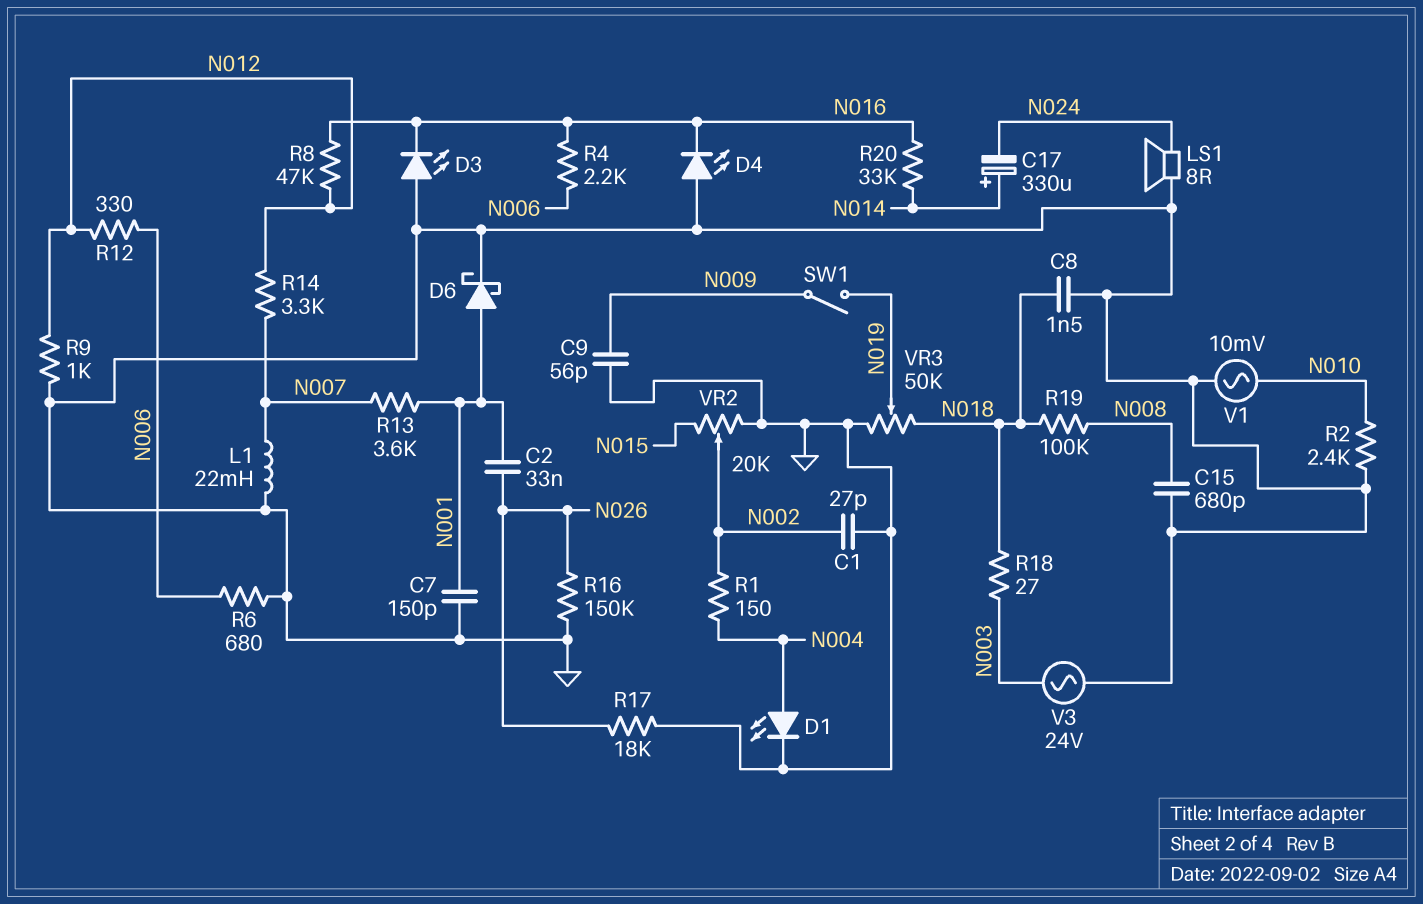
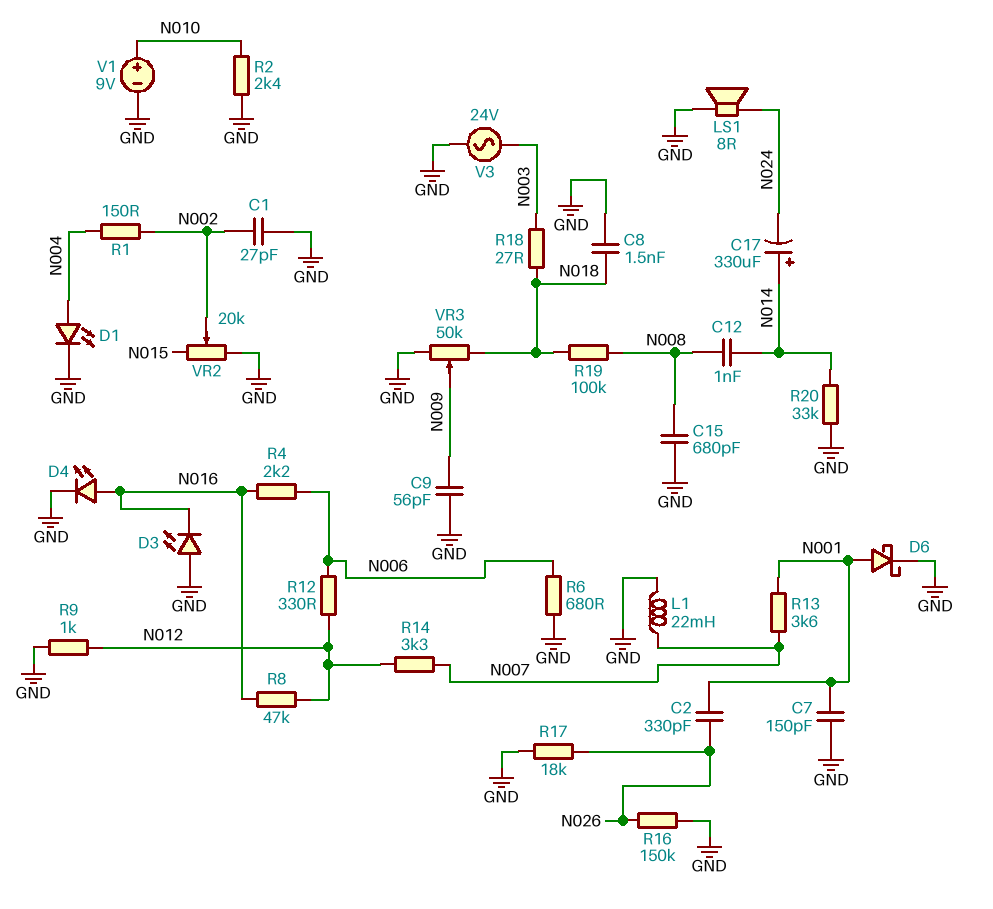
C2: 33nF (N001, N026) -> 330pF (N001, N026)
C12: none -> 1nF (N008, N014)
D4: LED (A GND, K N016) -> LED (A N016, K GND)
R20: 33k (N014, N016) -> 33k (GND, N014)
SW1: switch (N009, N019) -> none
V1: AC 10mV (GND, N010) -> 9V (plus N010, minus GND)
VR3: 50k (GND, N018, wiper N019) -> 50k (GND, N018, wiper N009)

